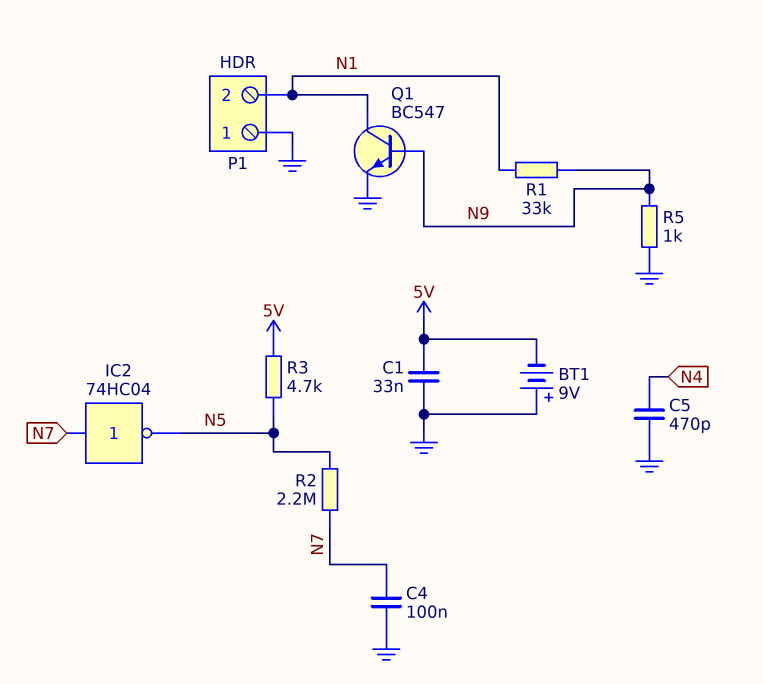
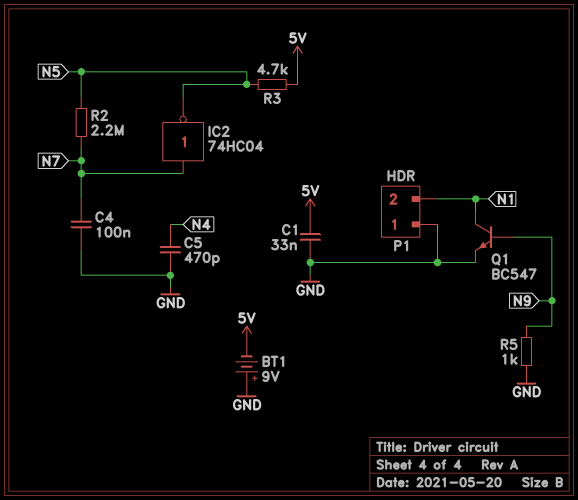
R1: 33k (N1, N9) -> none

